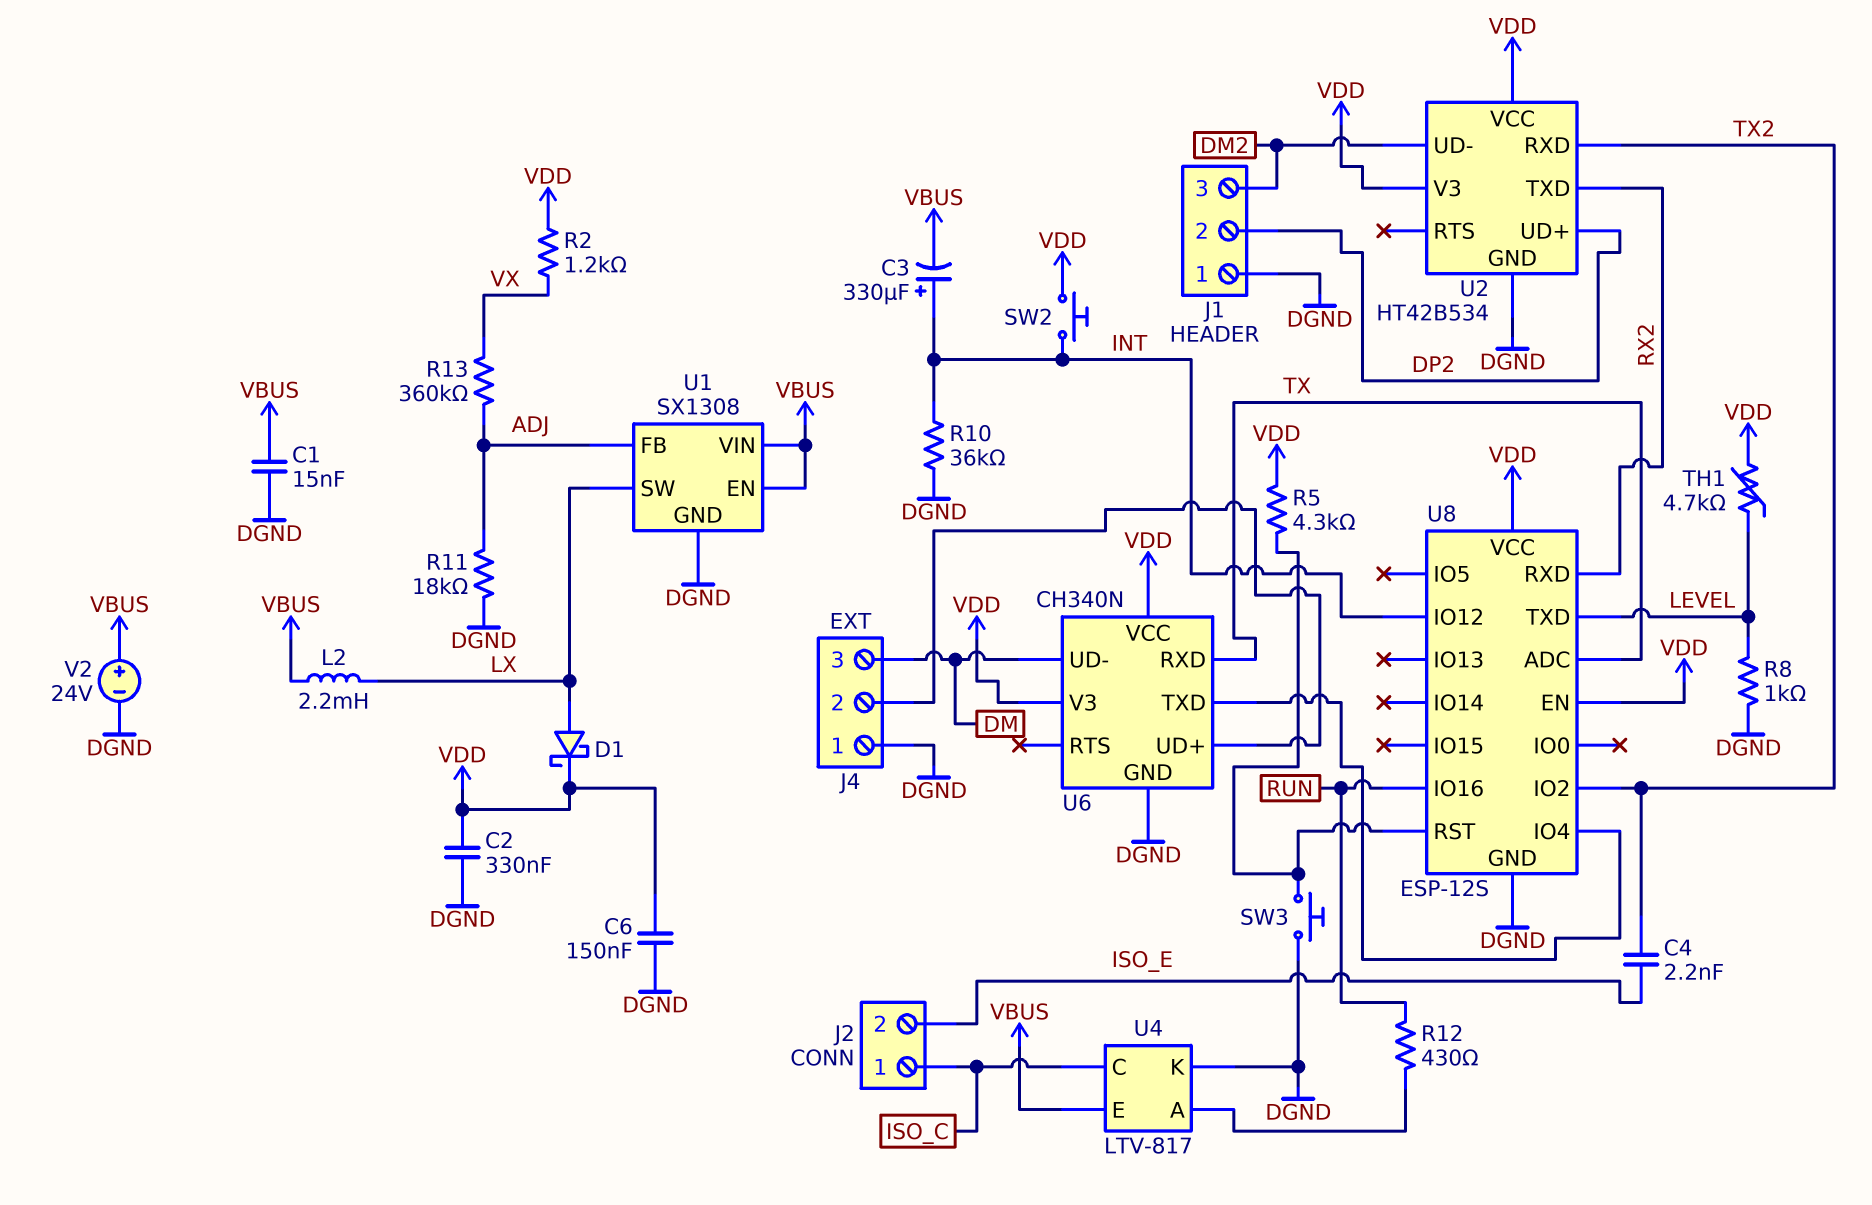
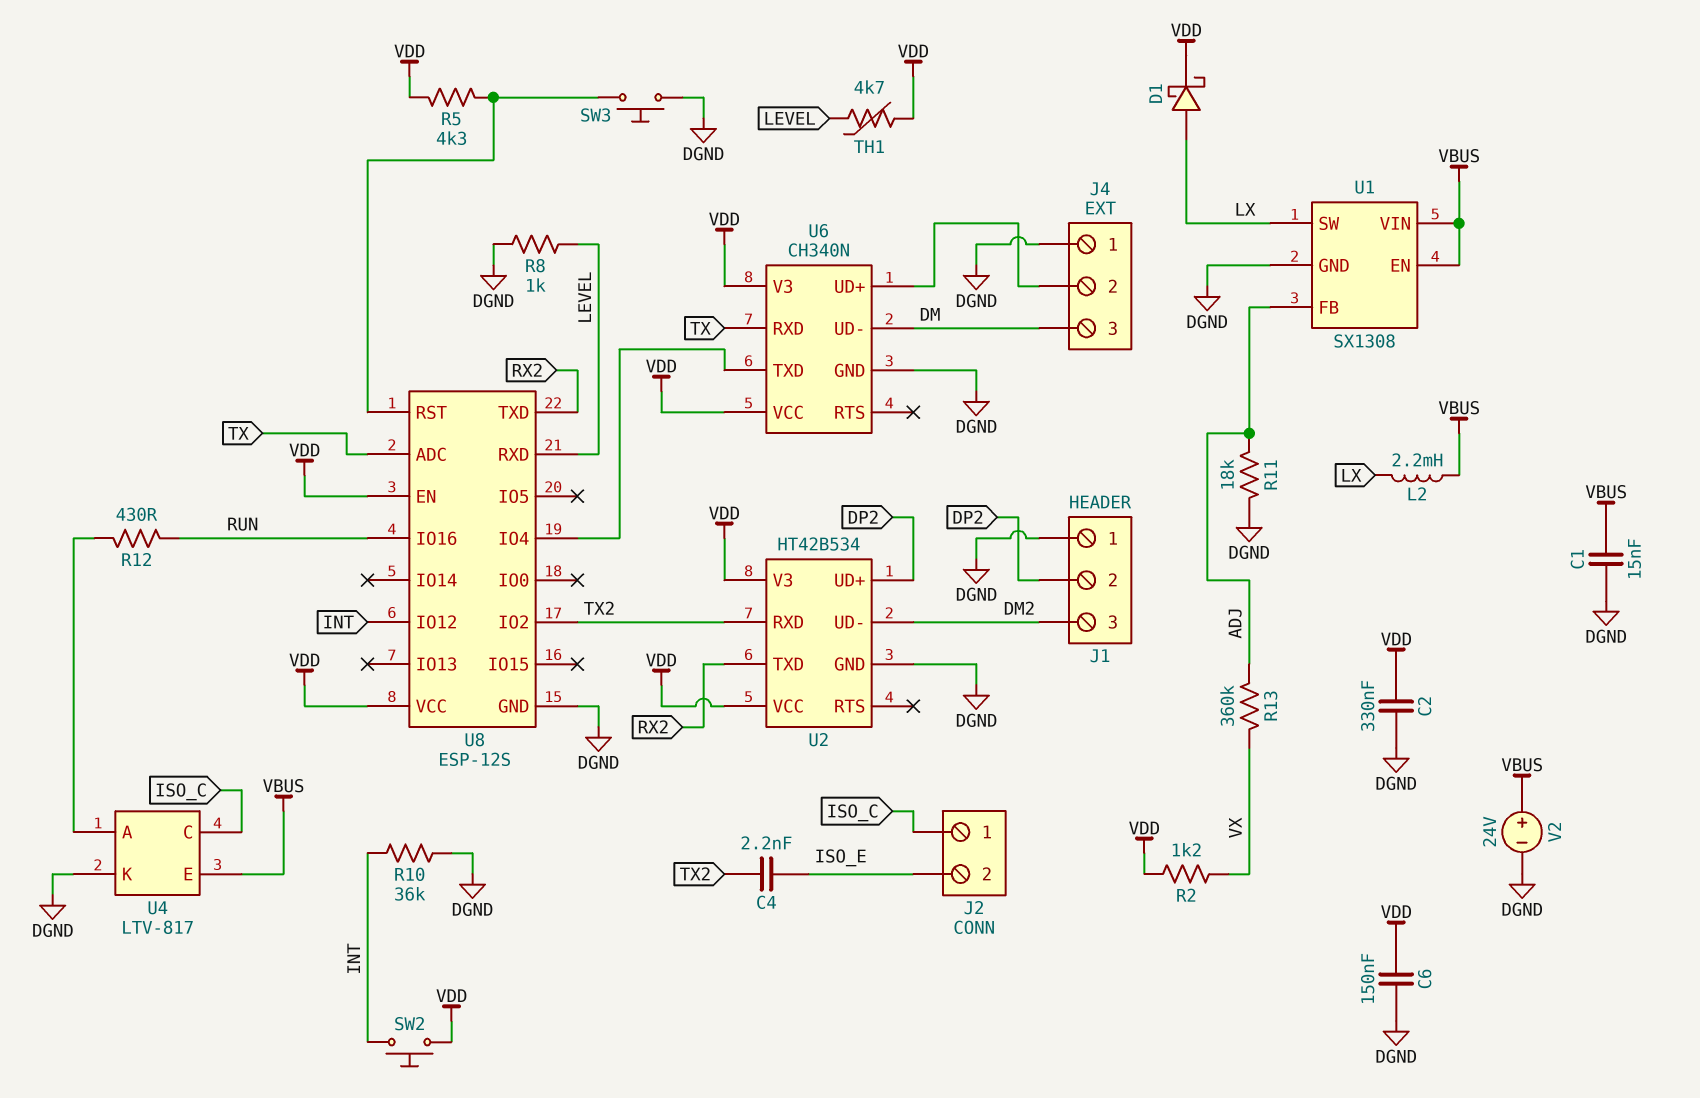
C3: 330uF (plus INT, minus VBUS) -> none
U8 pin RXD: RX2 -> LEVEL
U8 pin TXD: LEVEL -> RX2

